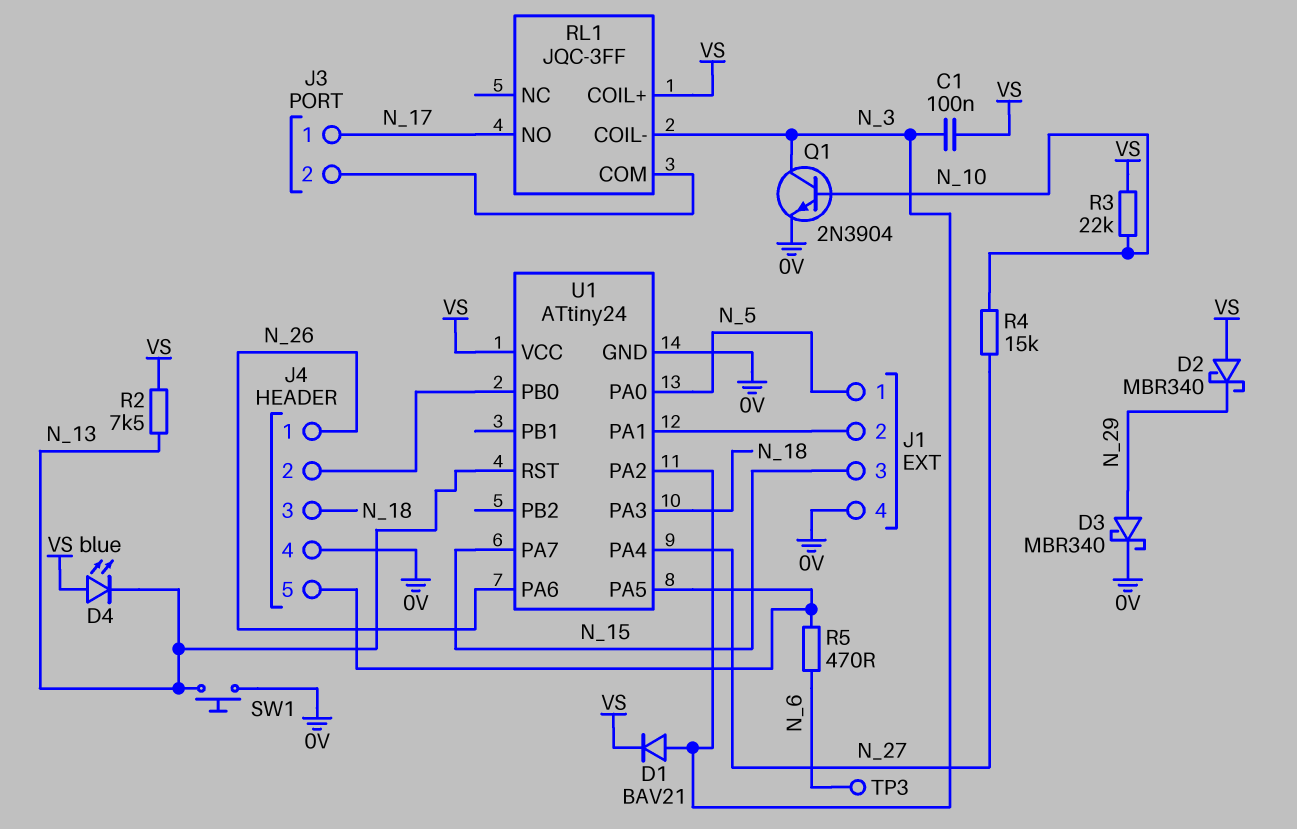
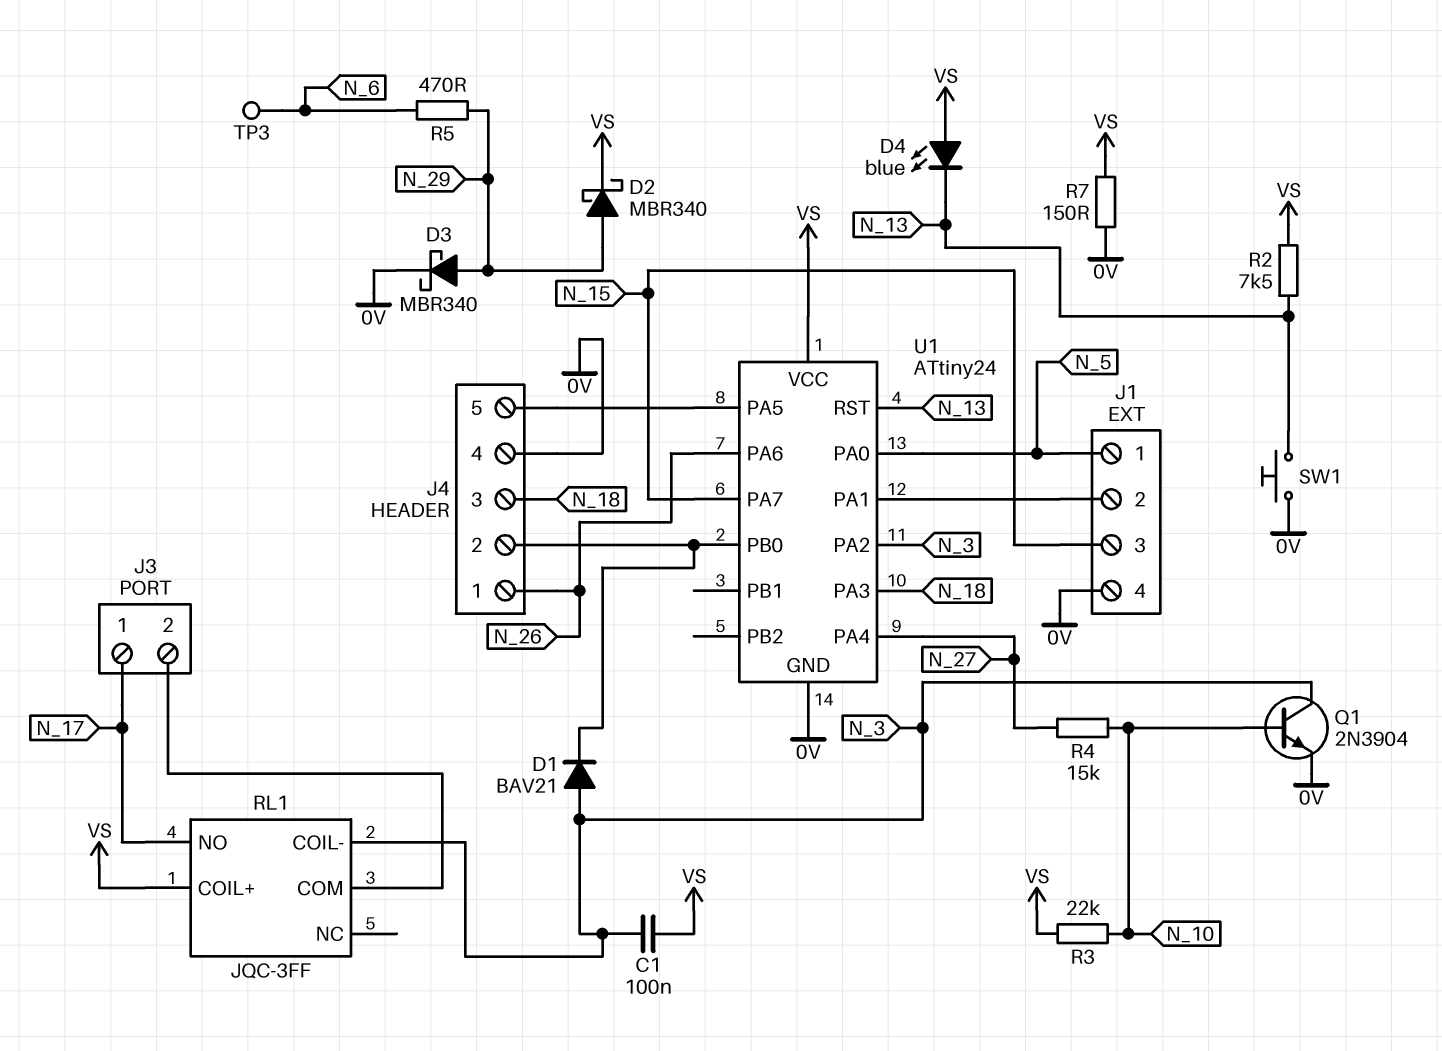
D1: diode BAV21 (A N_3, K VS) -> diode BAV21 (A N_3, K J4/2)
D2: schottky MBR340 (A VS, K N_29) -> schottky MBR340 (A N_29, K VS)
R5: 470 (J4/5, N_6) -> 470 (N_6, N_29)
R7: none -> 150 (0V, VS)

